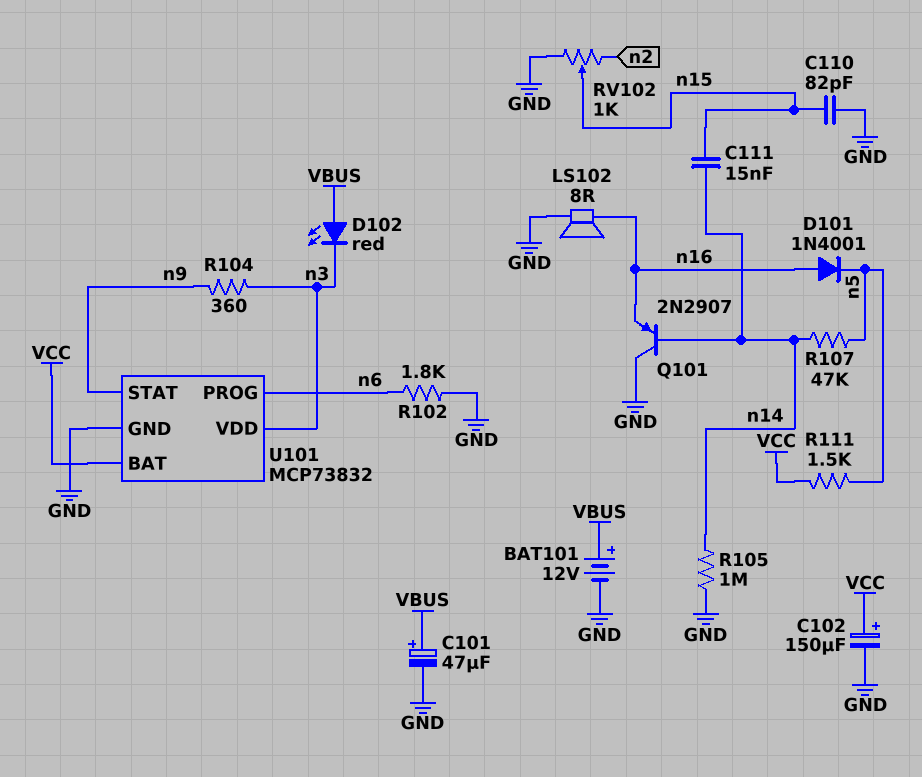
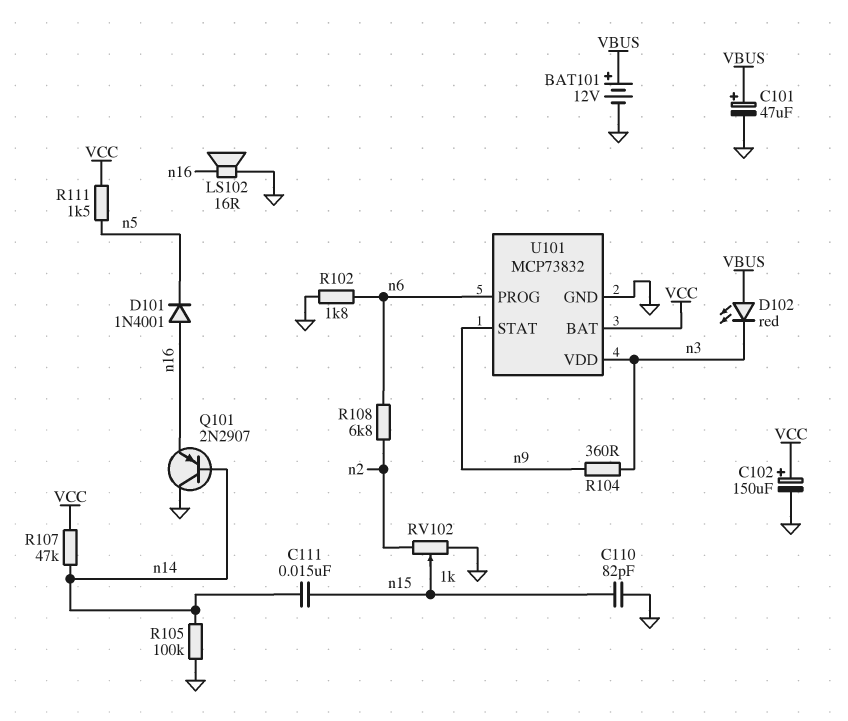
LS102: speaker 8R (GND, n16) -> speaker 16R (GND, n16)
R105: 1M (GND, n14) -> 100k (GND, n14)
R107: 47k (n5, n14) -> 47k (VCC, n14)
R108: none -> 6.8k (n2, n6)

